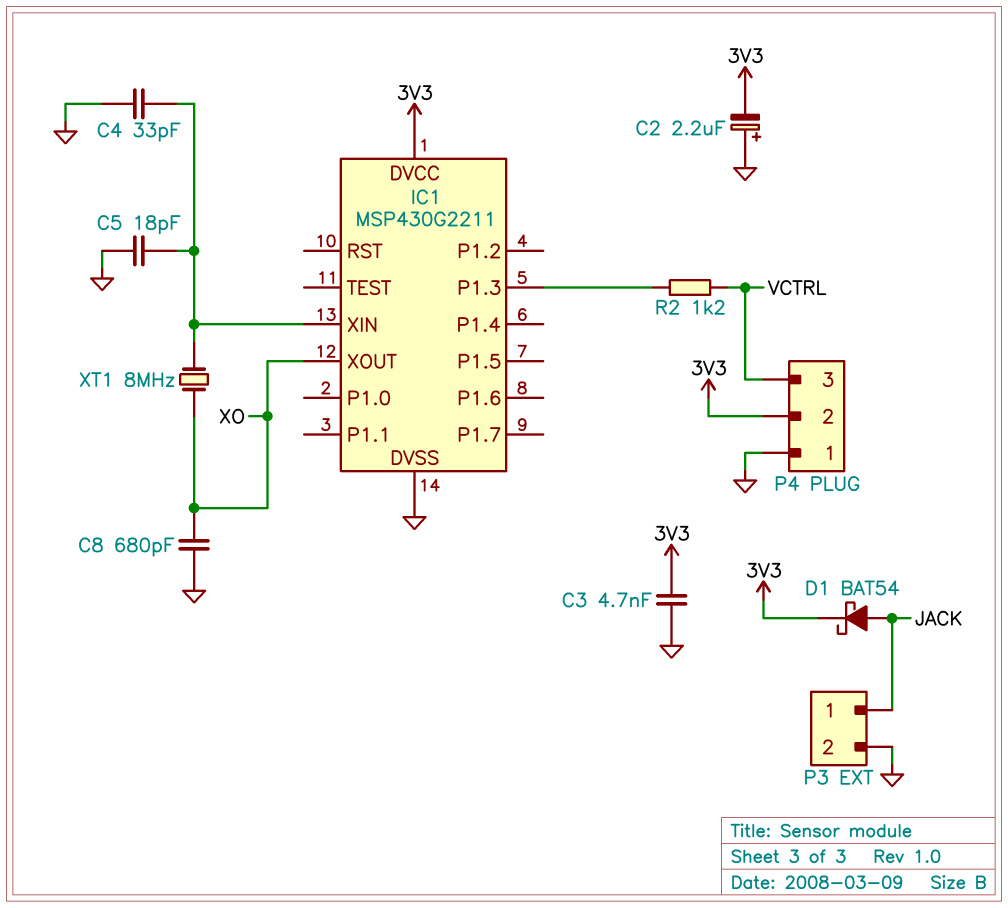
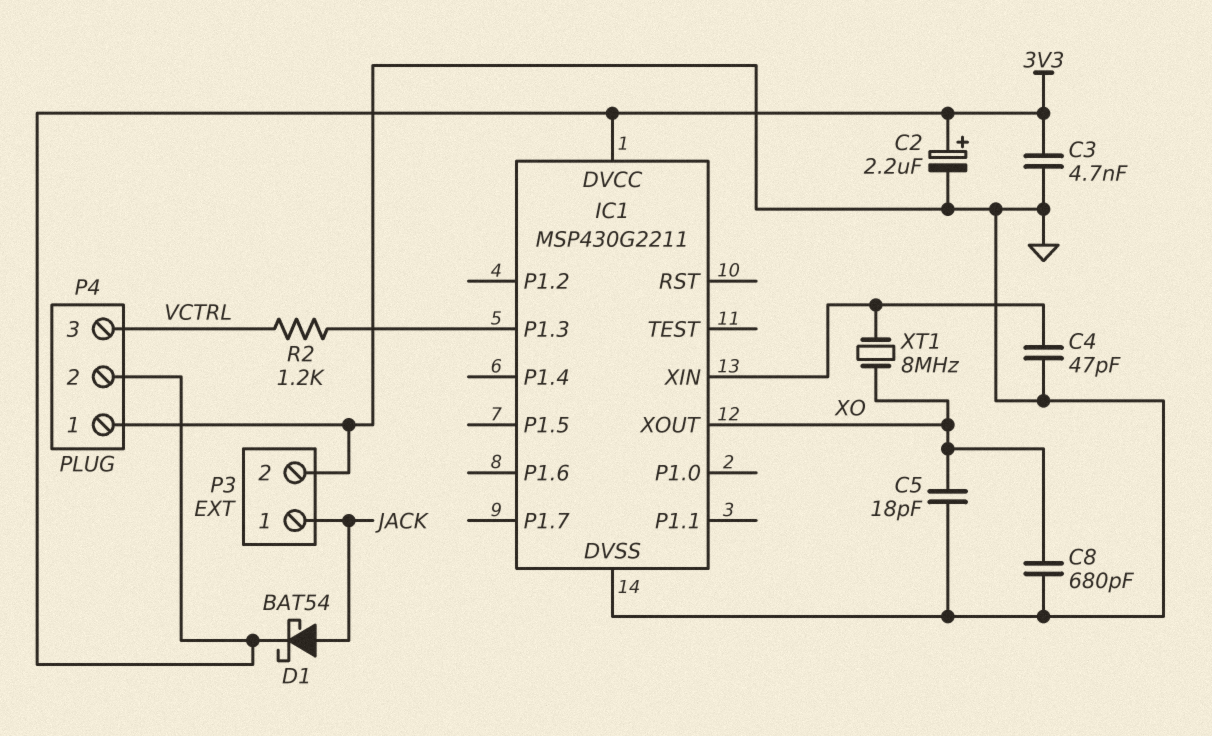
C2: 2.2uF (plus GND, minus 3V3) -> 2.2uF (plus 3V3, minus GND)
C4: 33pF (GND, IC1/XIN) -> 47pF (GND, IC1/XIN)
C5: 18pF (GND, IC1/XIN) -> 18pF (GND, XO)

